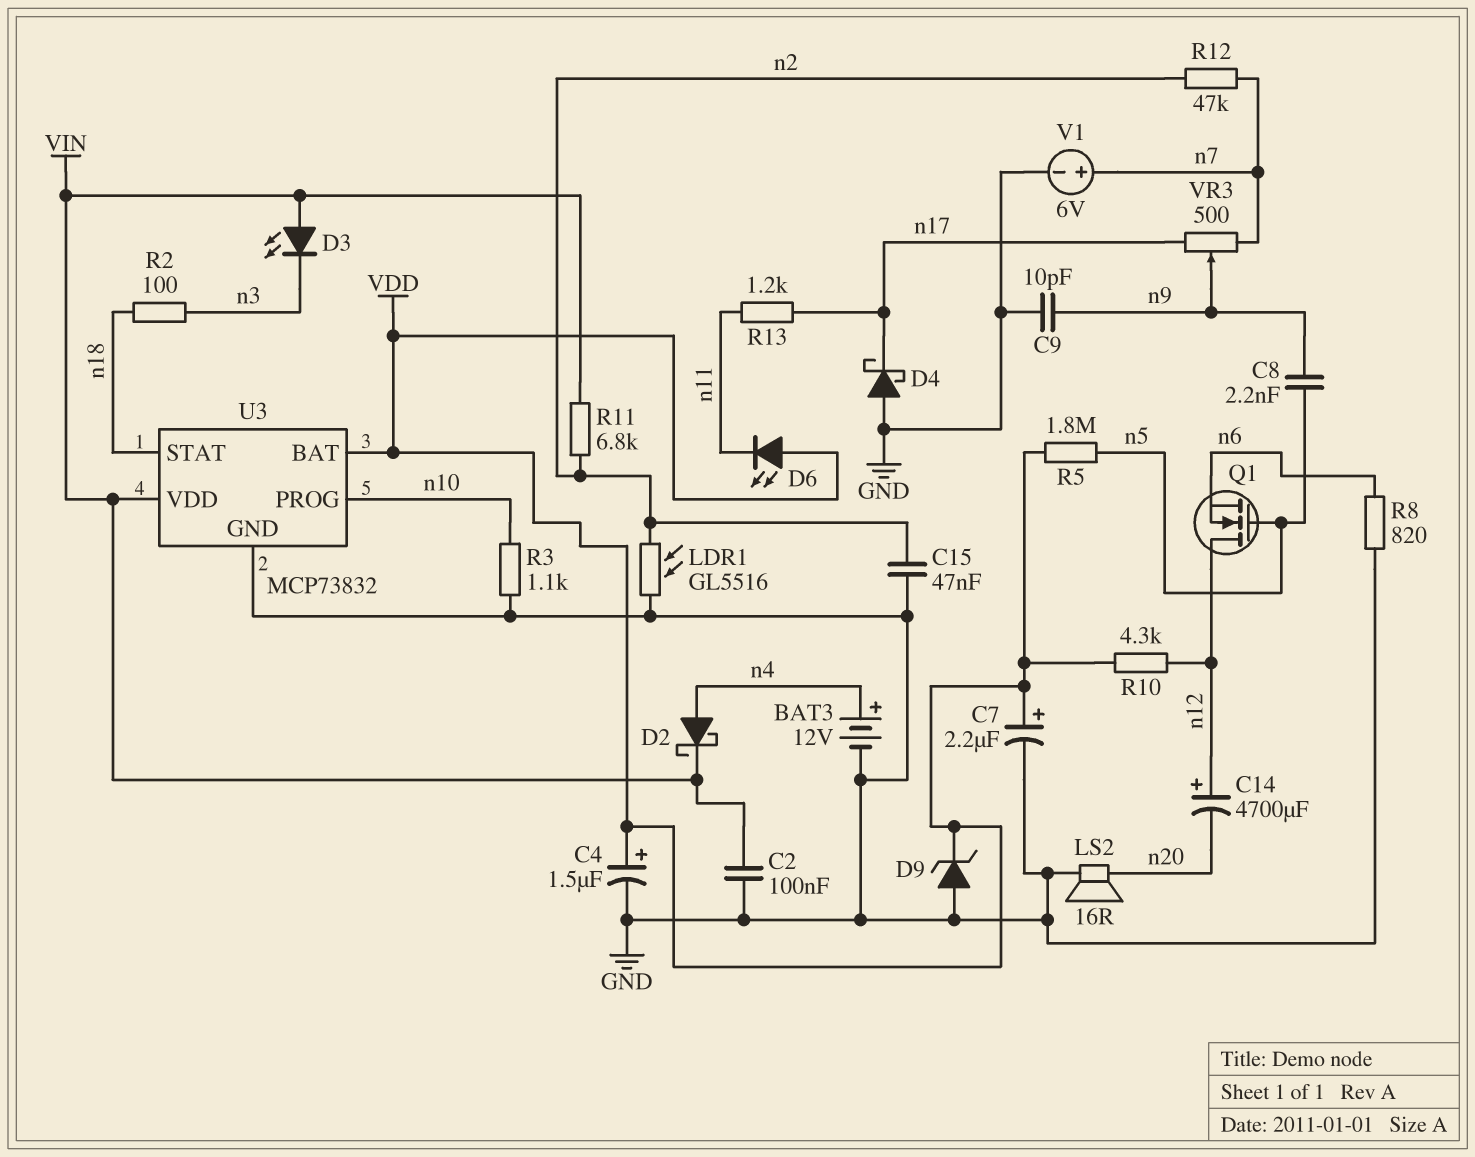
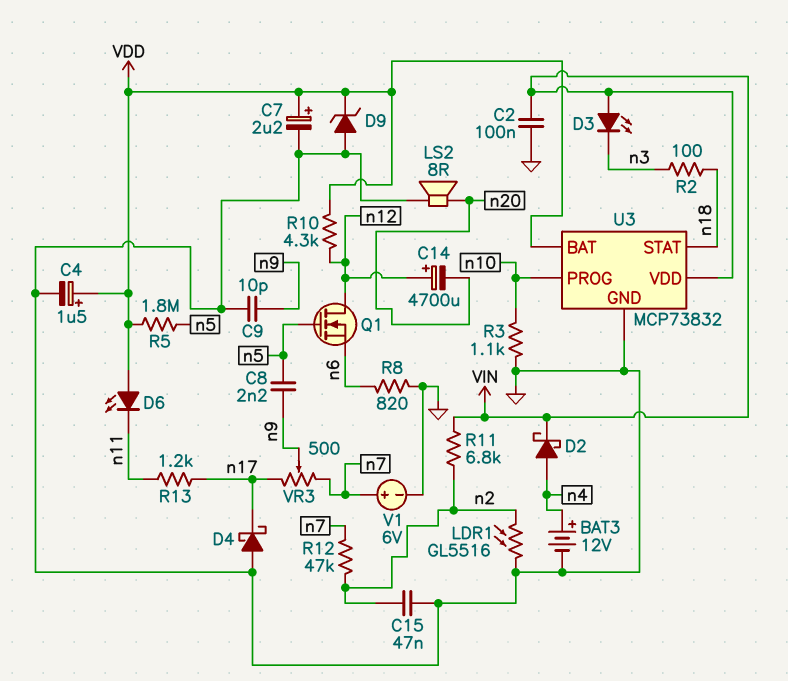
LS2: speaker 16R (GND, n20) -> speaker 8R (GND, n20)

